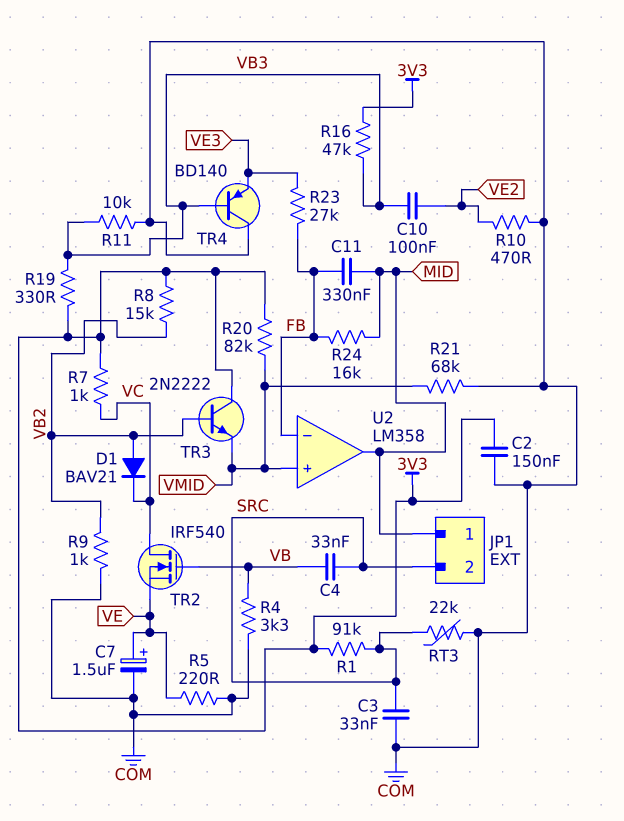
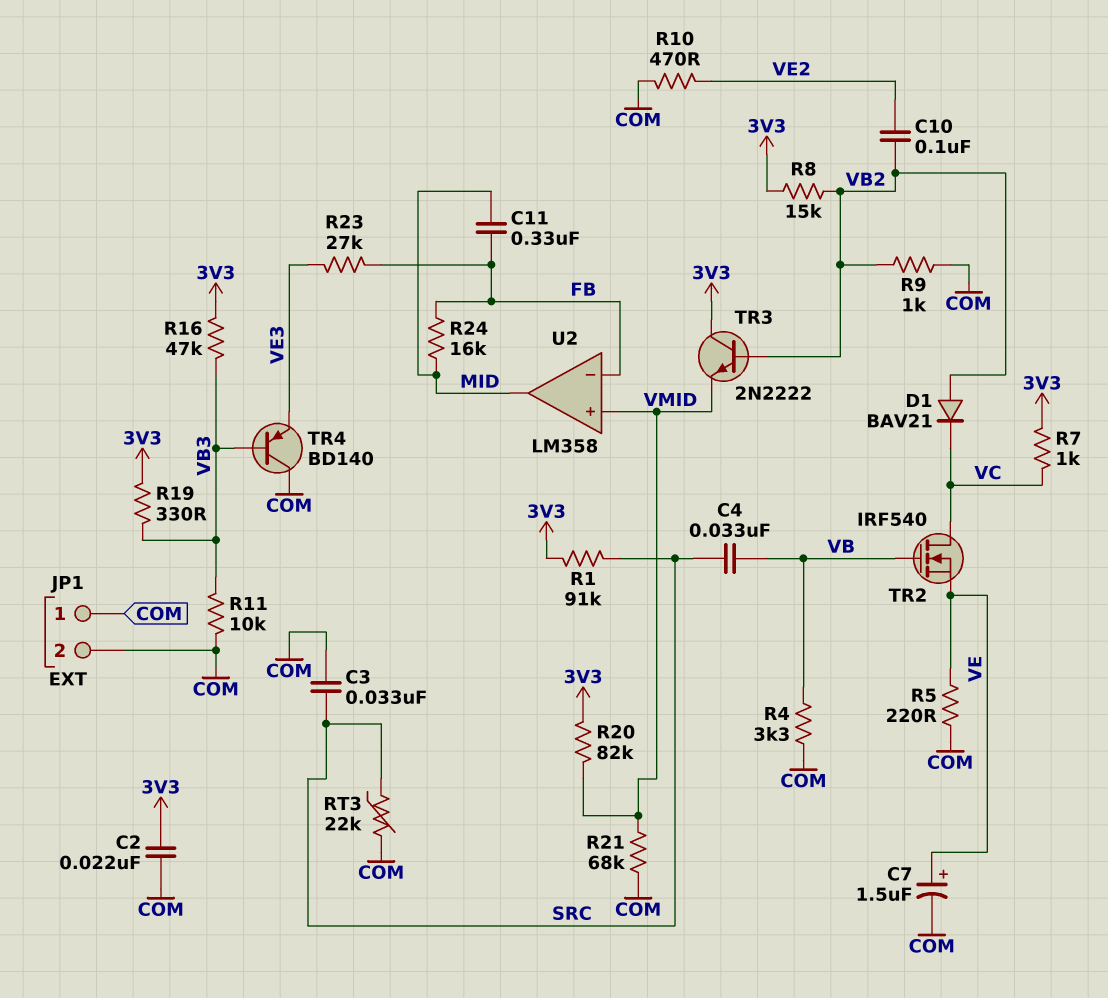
C2: 150nF (3V3, COM) -> 22nF (3V3, COM)
C10: 100nF (VB3, VE2) -> 100nF (VB2, VE2)
JP1 pin 1: MID -> COM
JP1 pin 2: SRC -> COM

